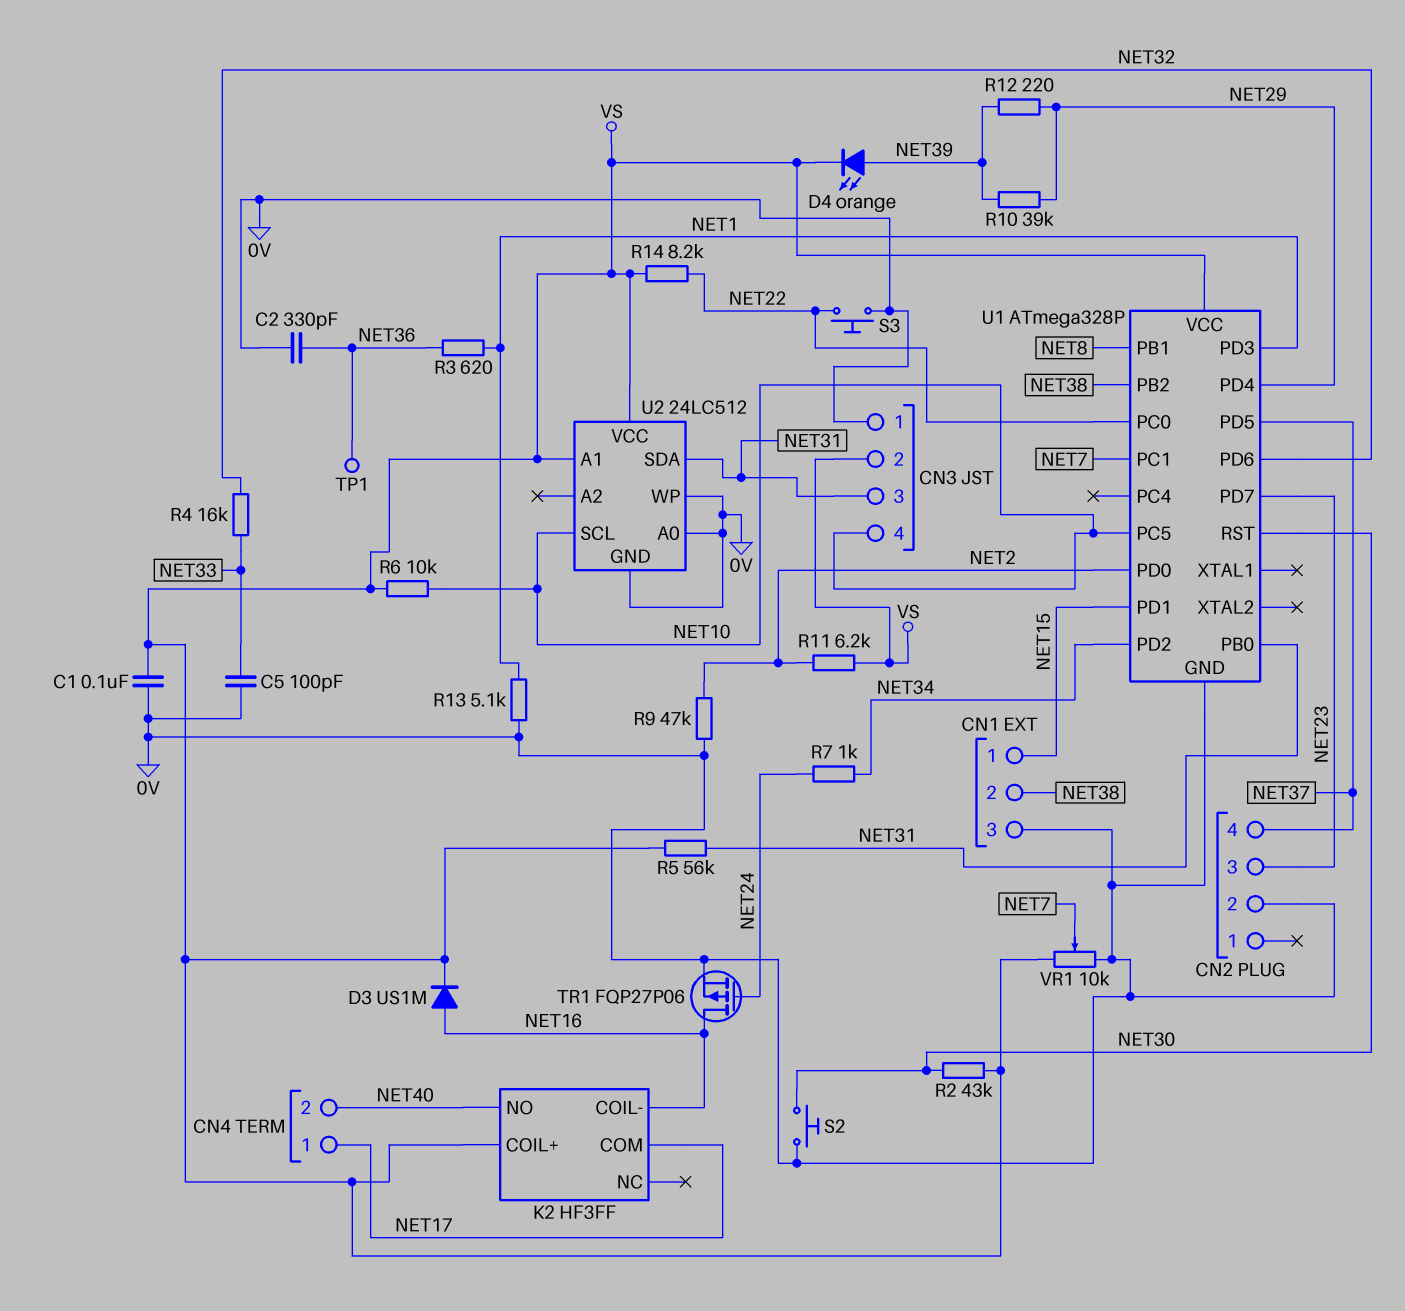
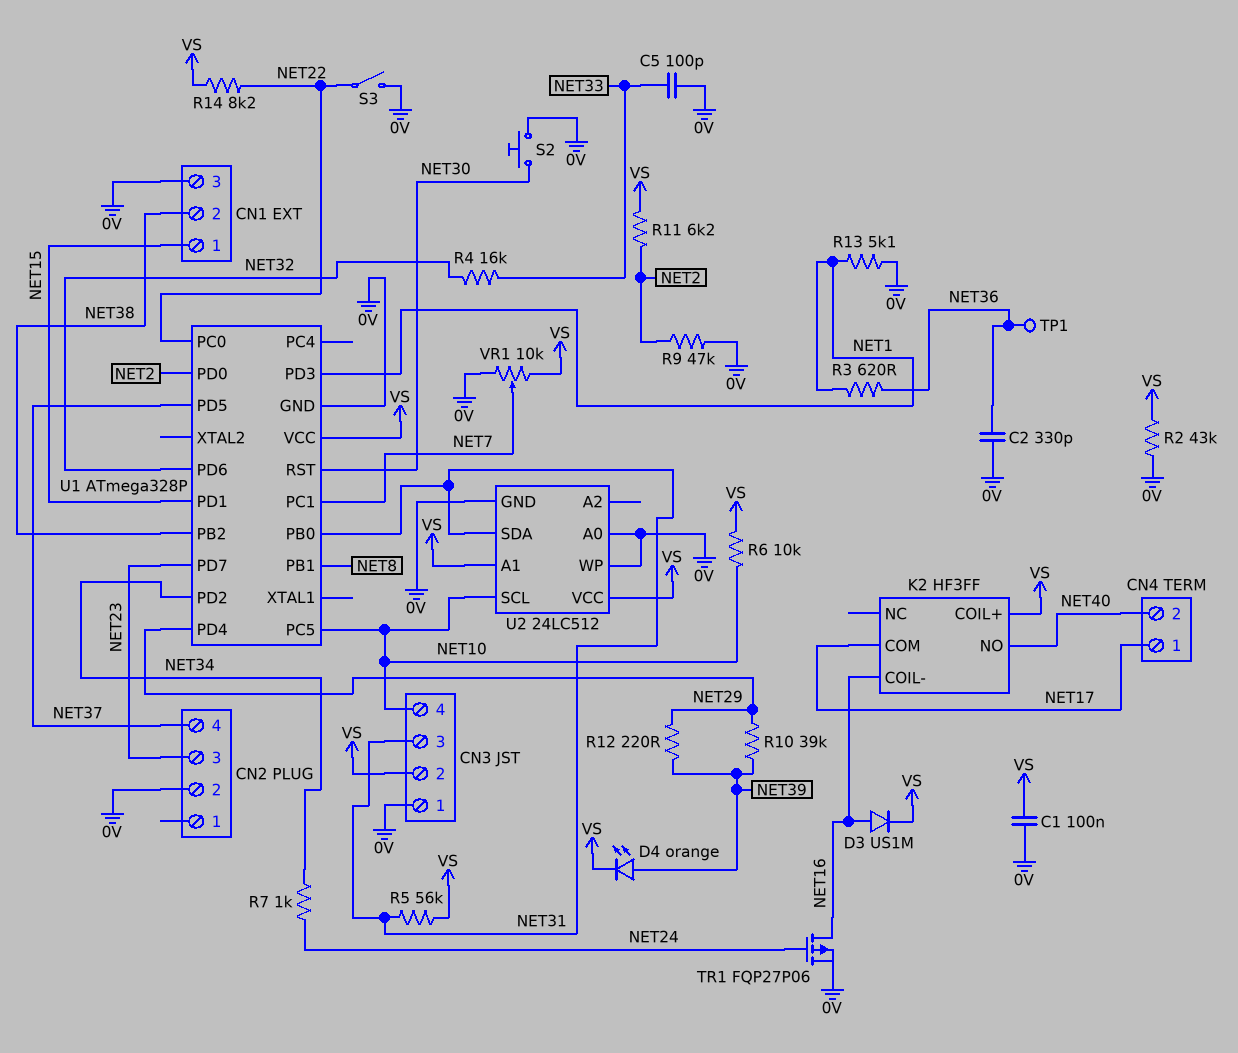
R2: 43k (NET30, VS) -> 43k (0V, VS)
S3: button (0V, NET22) -> switch (0V, NET22)

